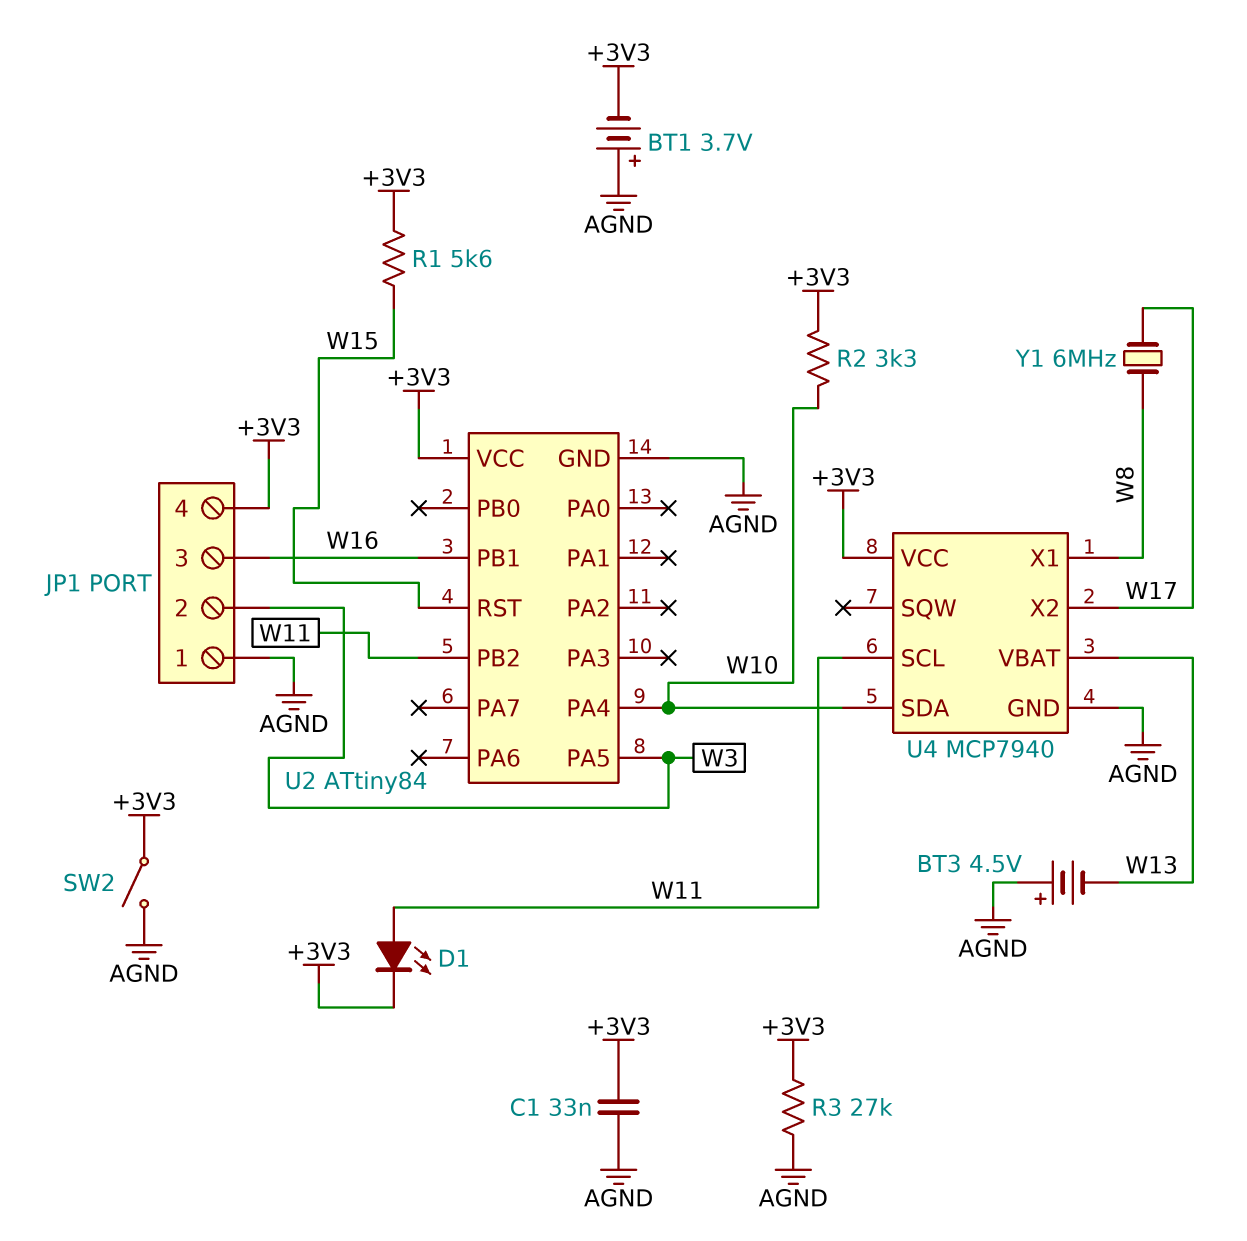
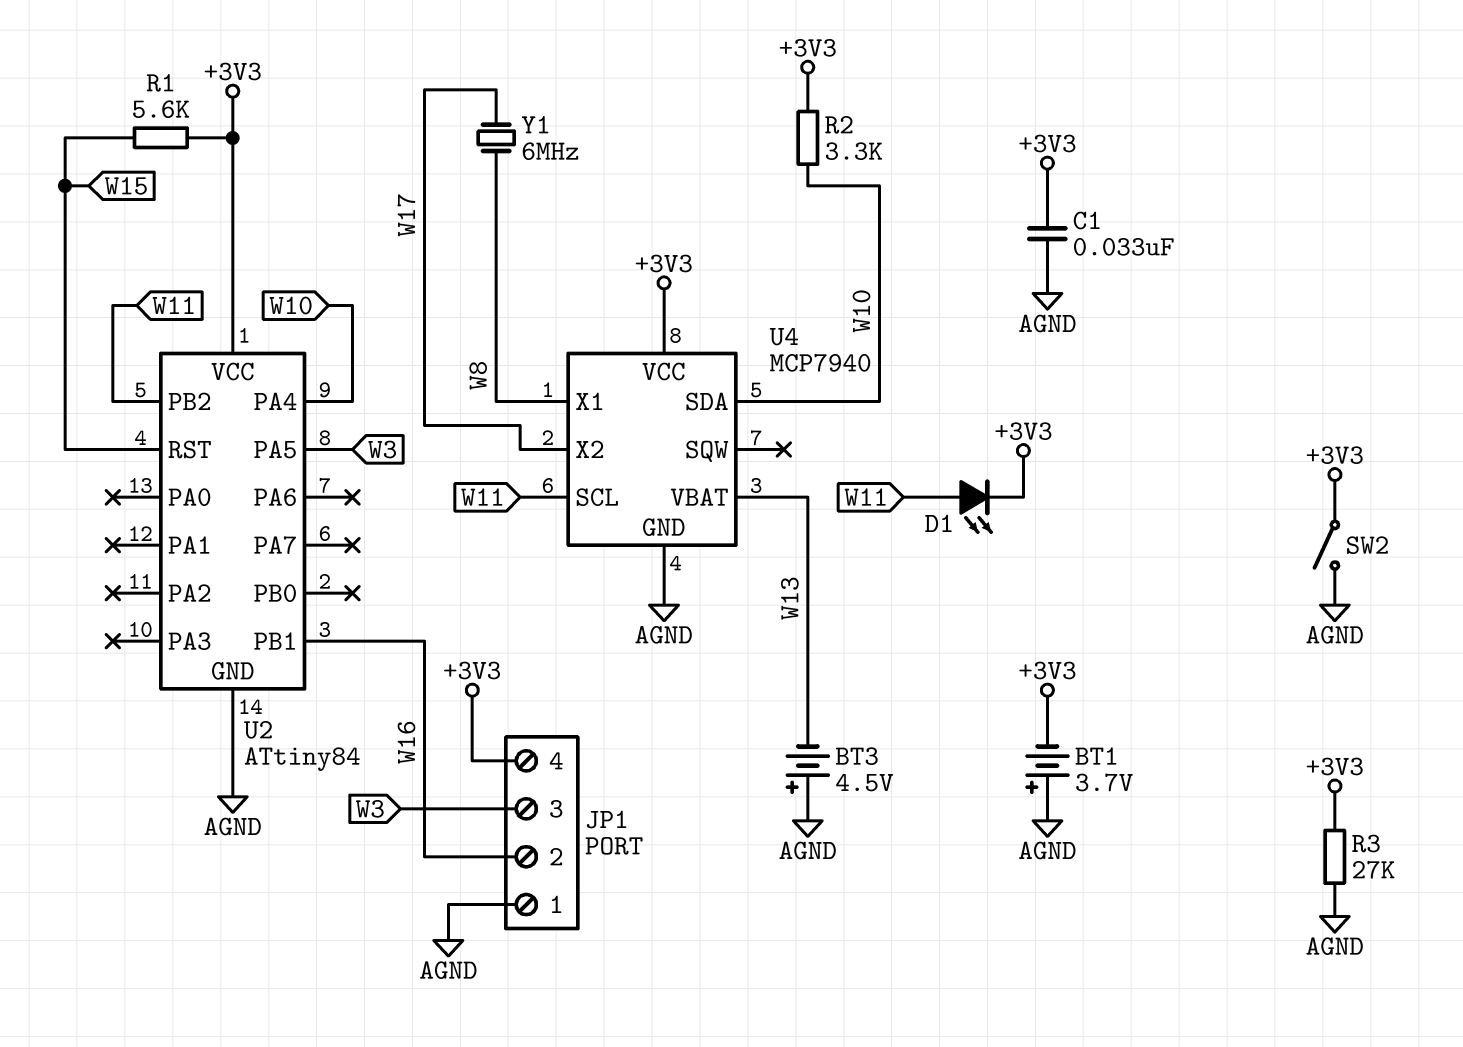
JP1 pin 2: W3 -> W16
JP1 pin 3: W16 -> W3

